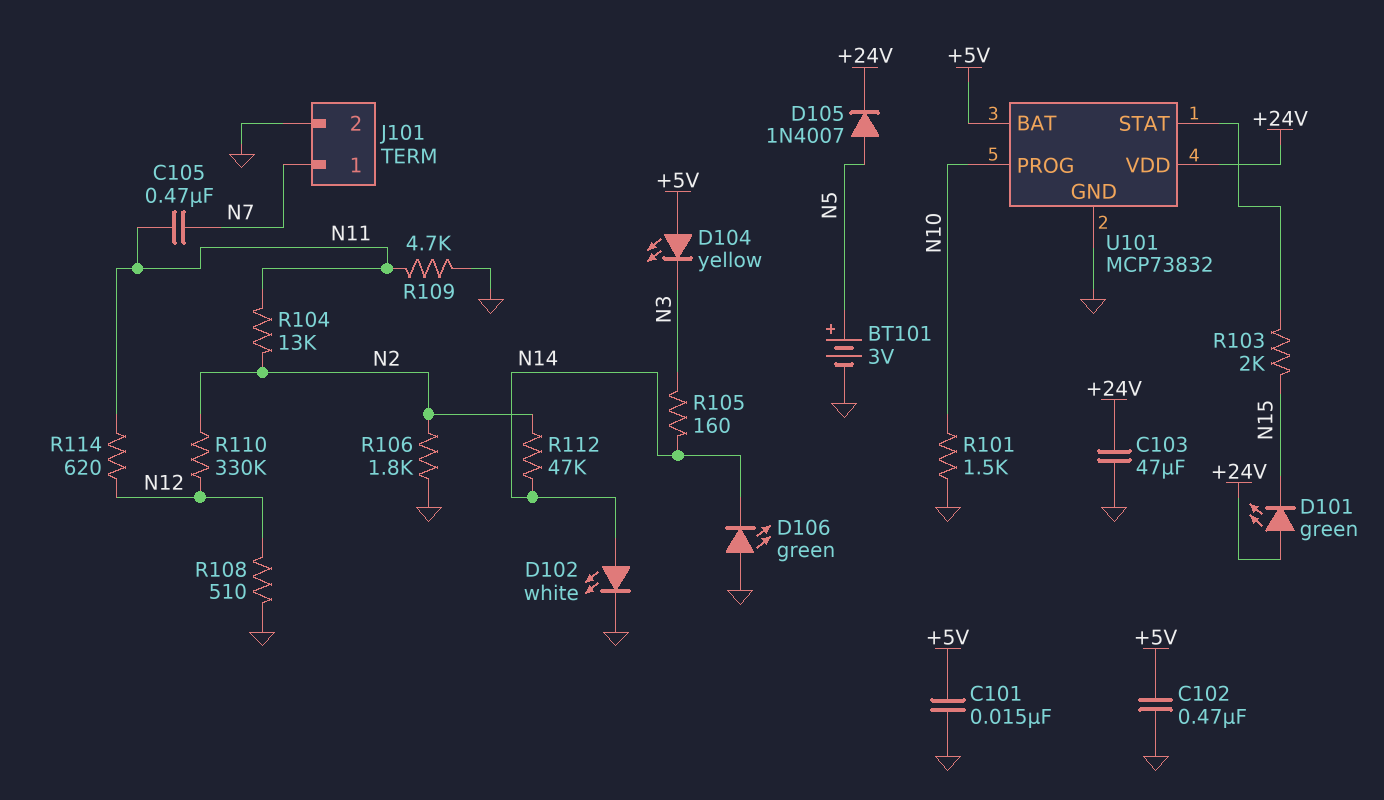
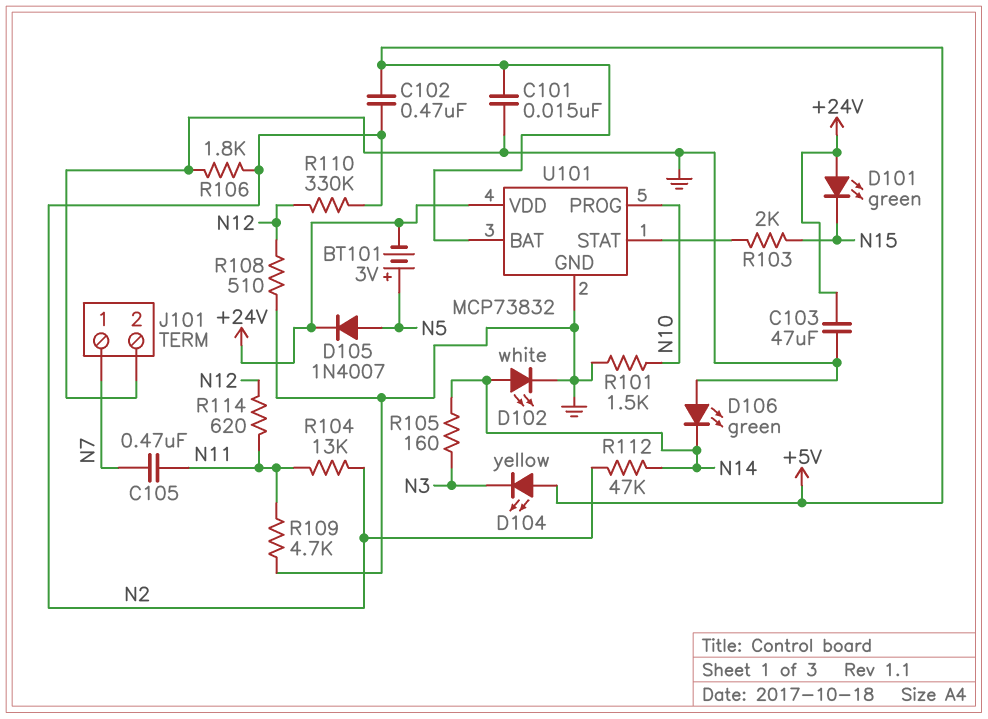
BT101: 3V (plus N5, minus GND) -> 3V (plus N5, minus +24V)
C102: 470nF (+5V, GND) -> 470nF (+5V, N2)

